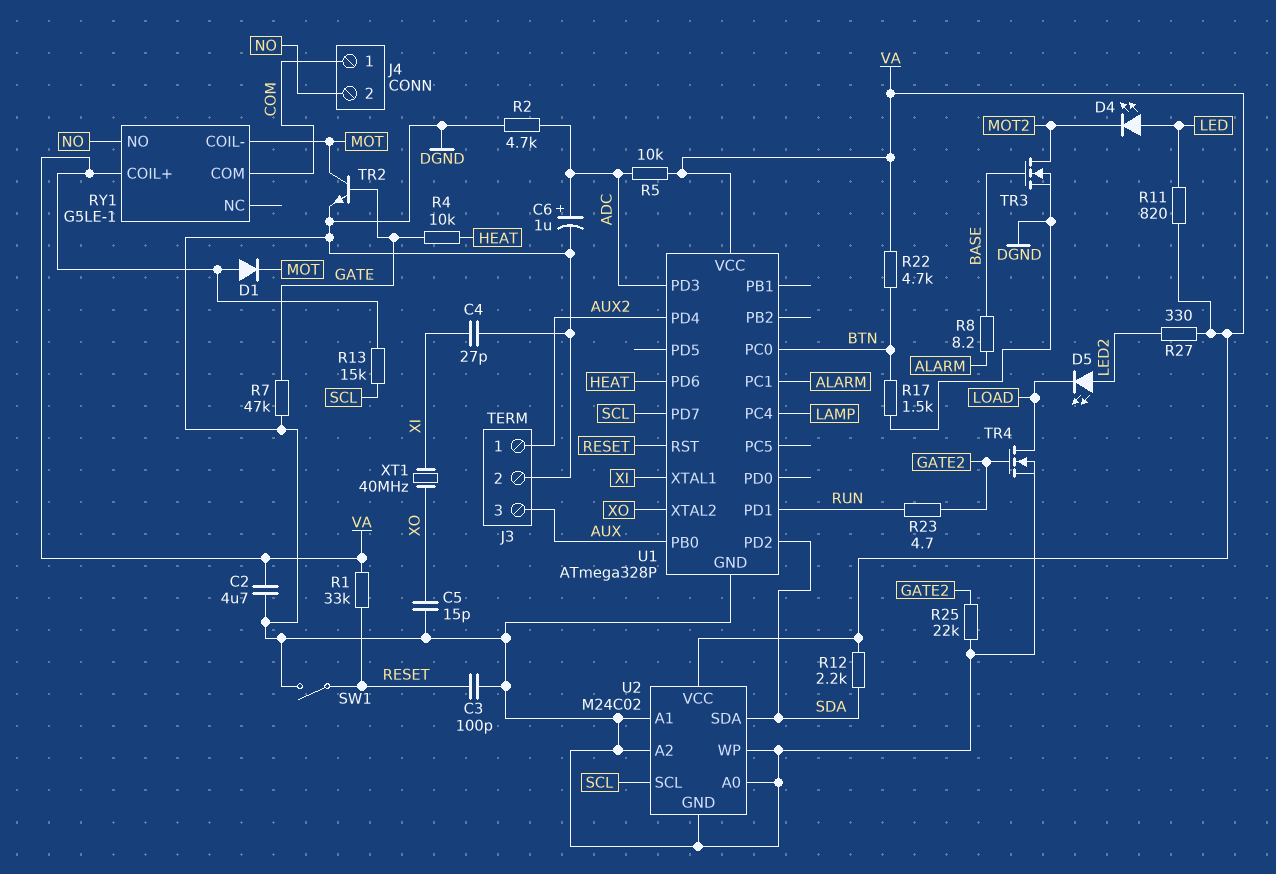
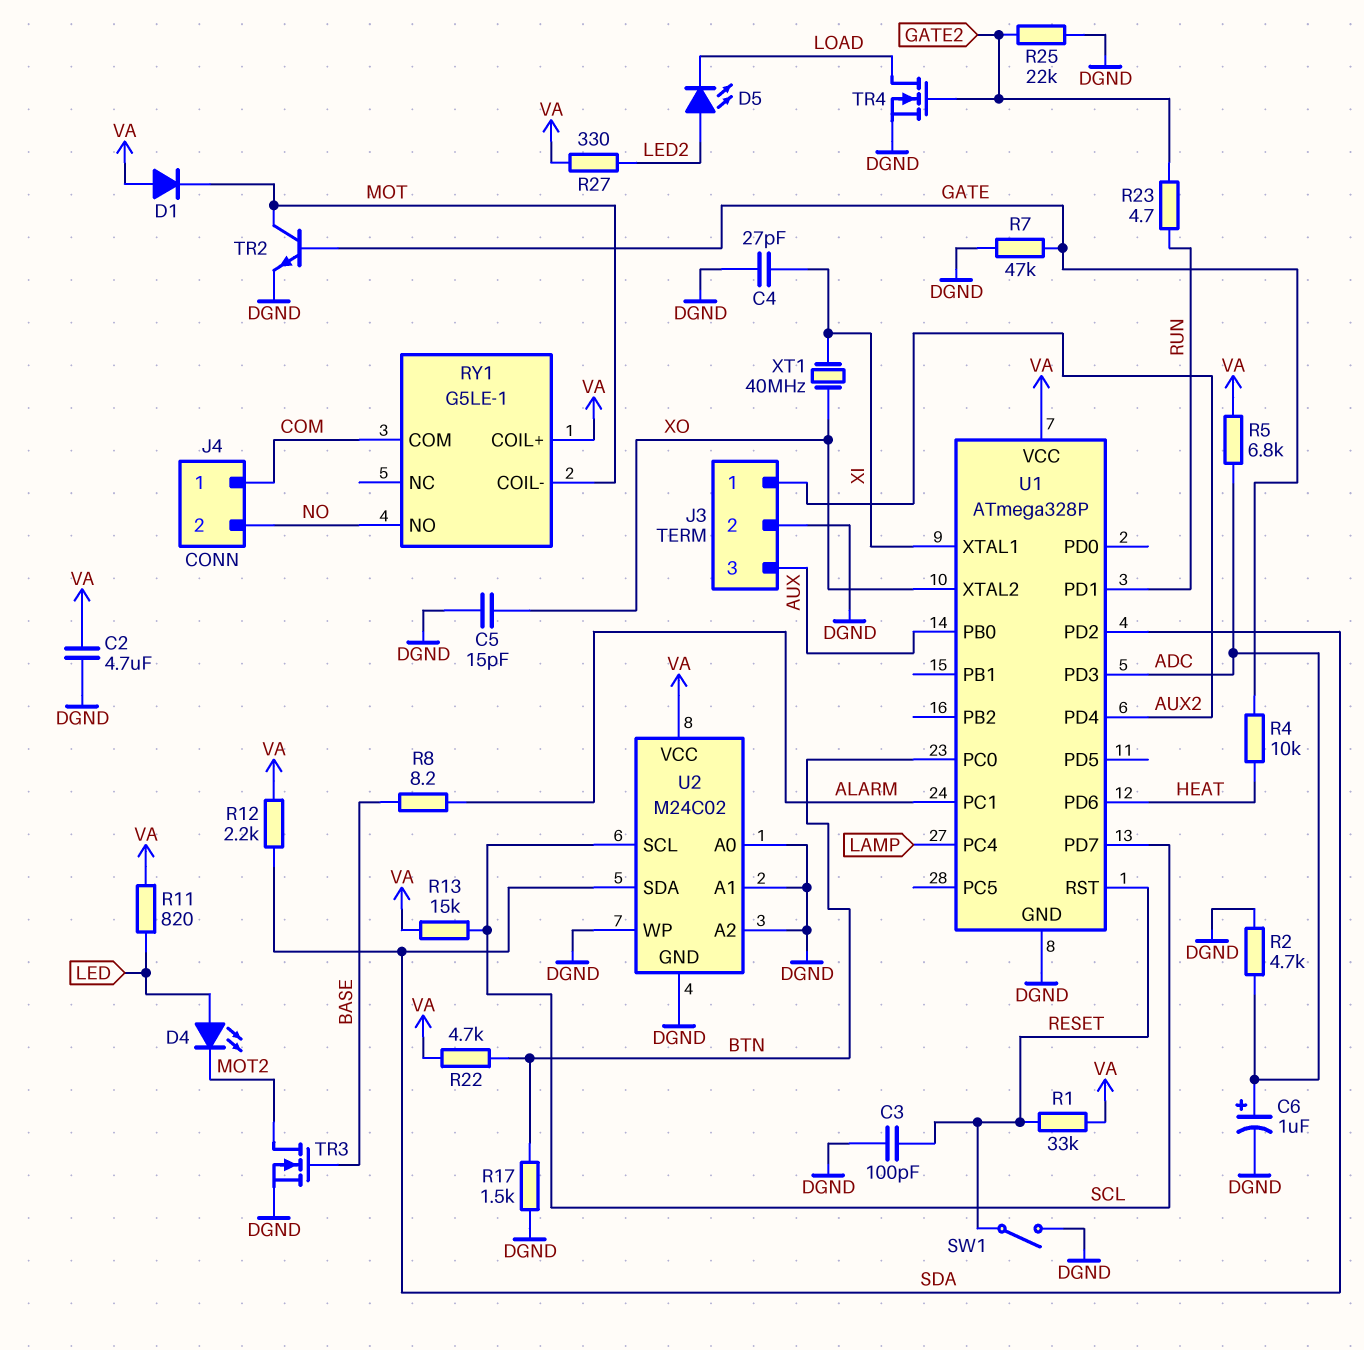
R5: 10k (ADC, VA) -> 6.8k (ADC, VA)

